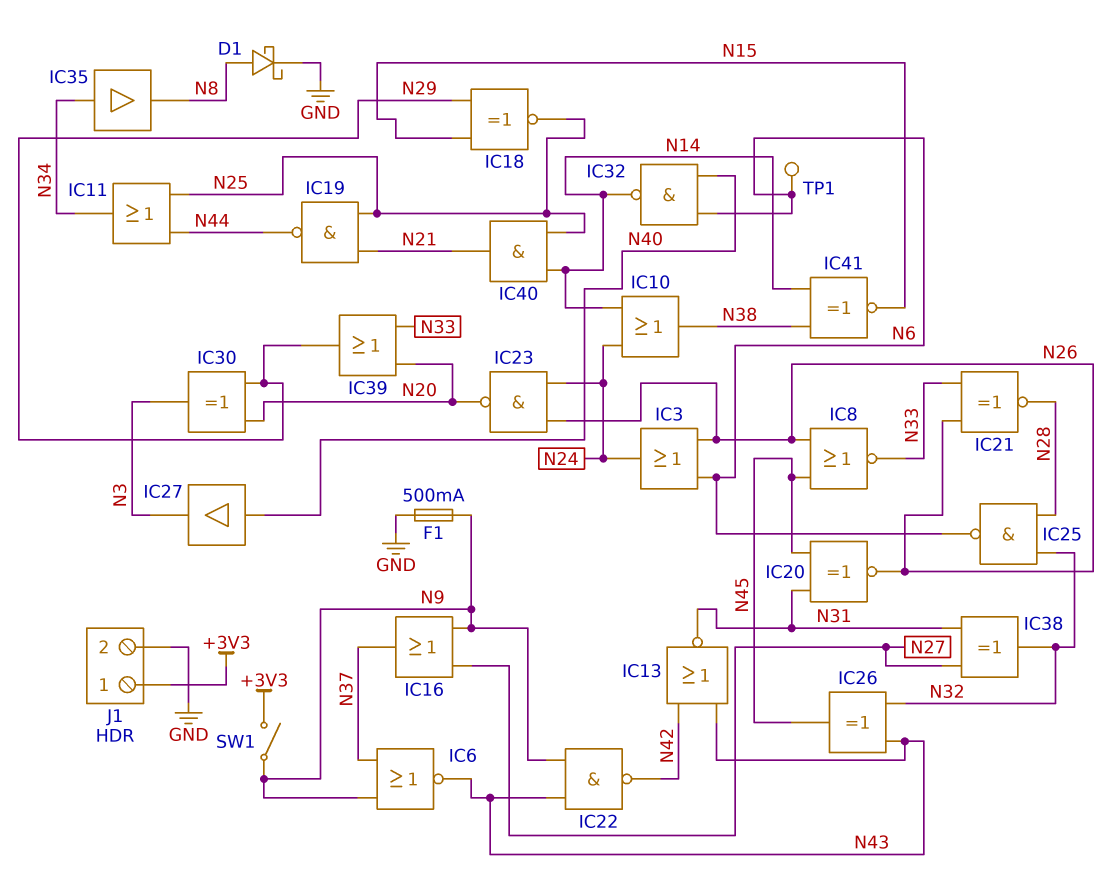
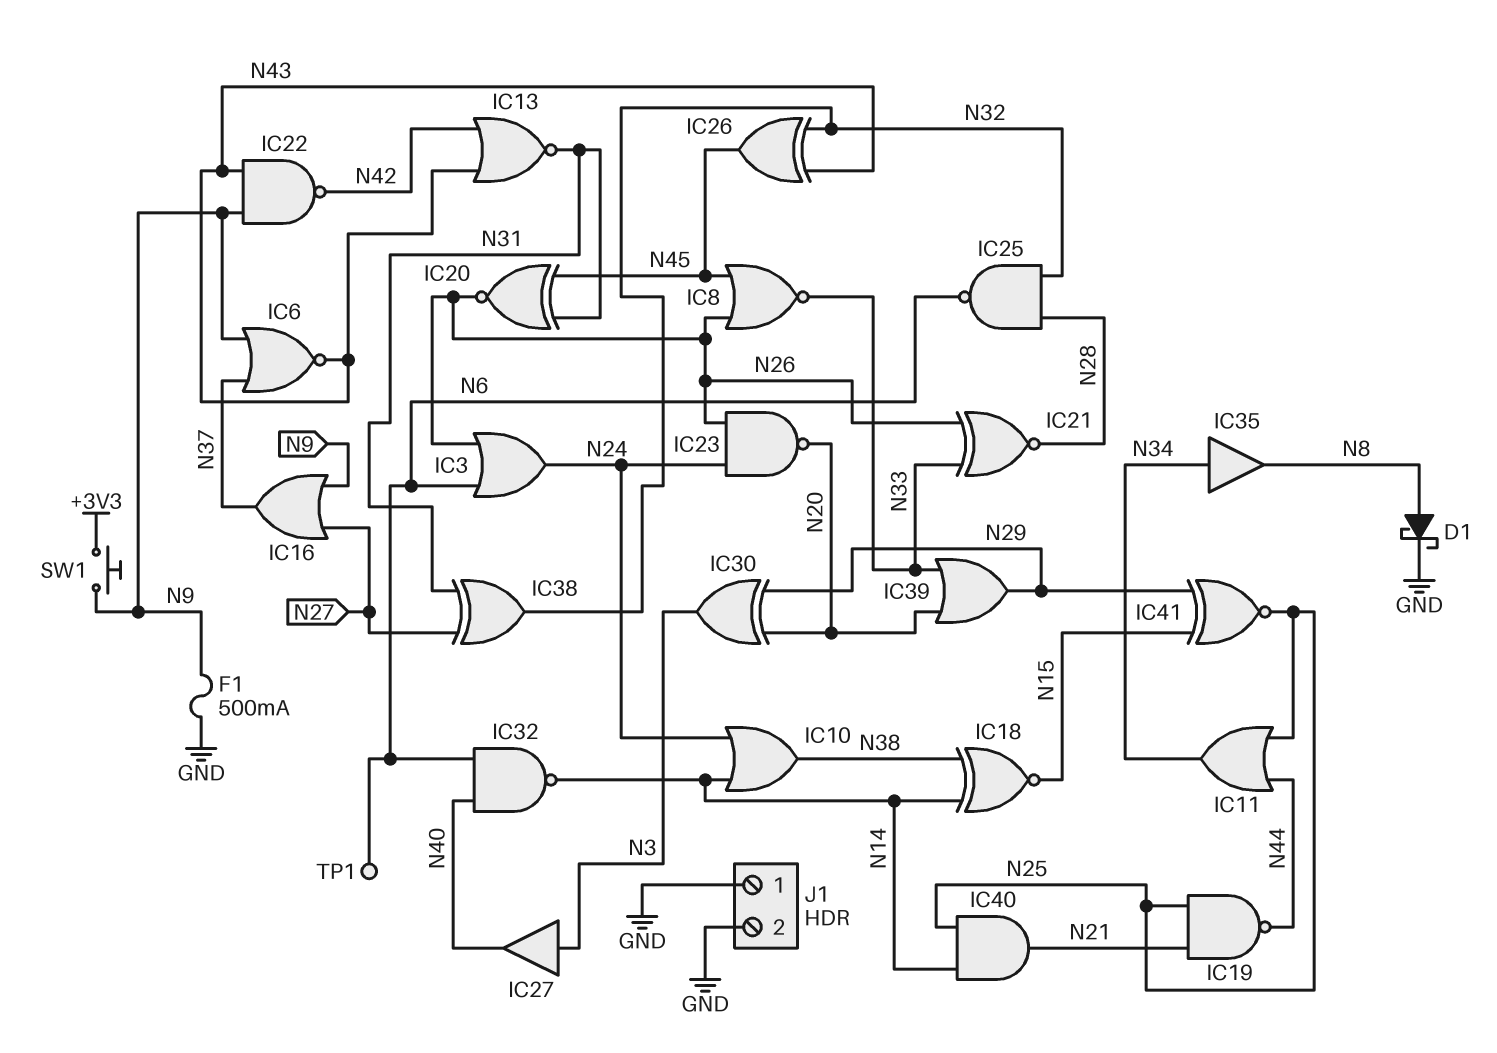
IC18: XNOR (in N15, in N29, out N25) -> XNOR (in N14, in N38, out N15)
IC27: buffer (in N40, out N3) -> buffer (in N3, out N40)
IC41: XNOR (in N14, in N38, out N15) -> XNOR (in N15, in N29, out N25)
J1 pin 1: +3V3 -> GND
SW1: switch (+3V3, N9) -> button (+3V3, N9)

